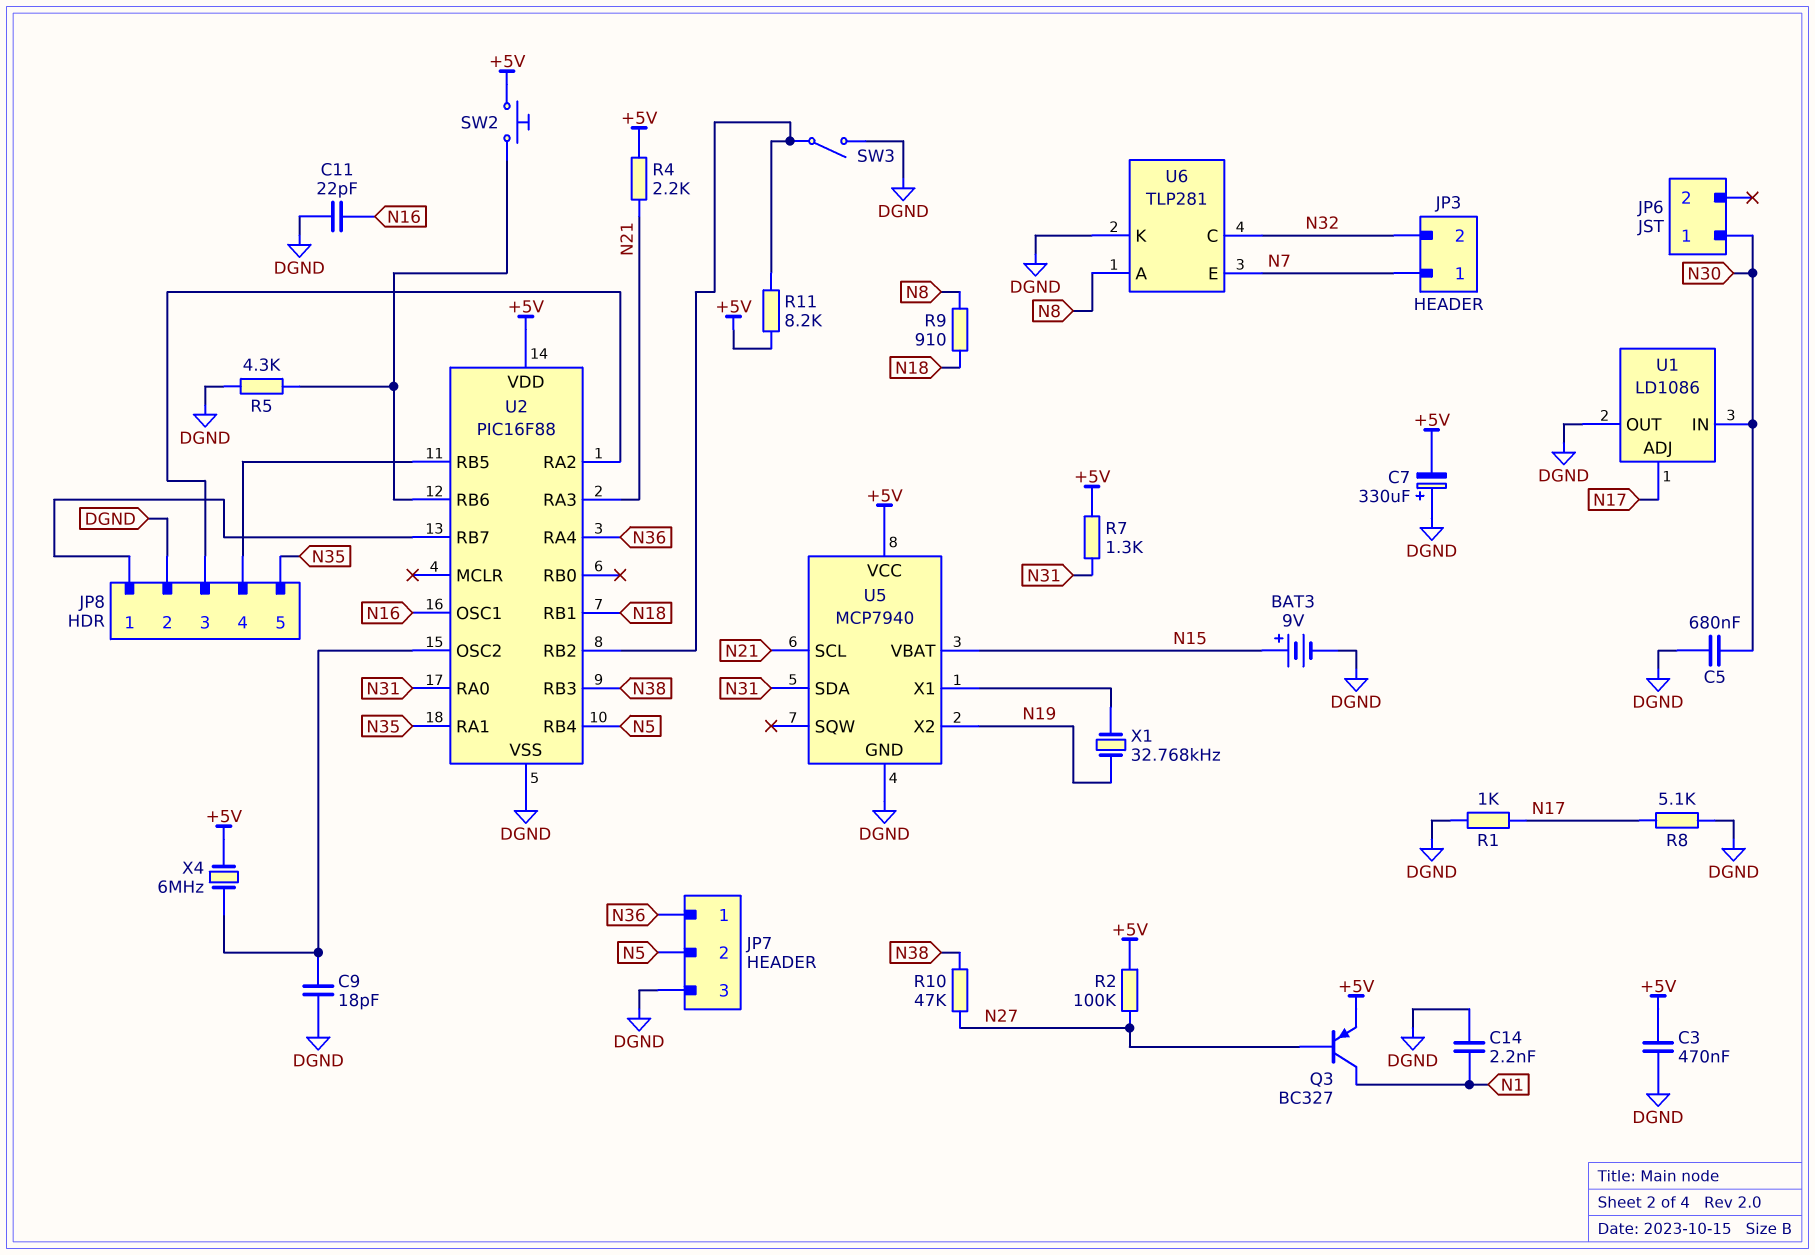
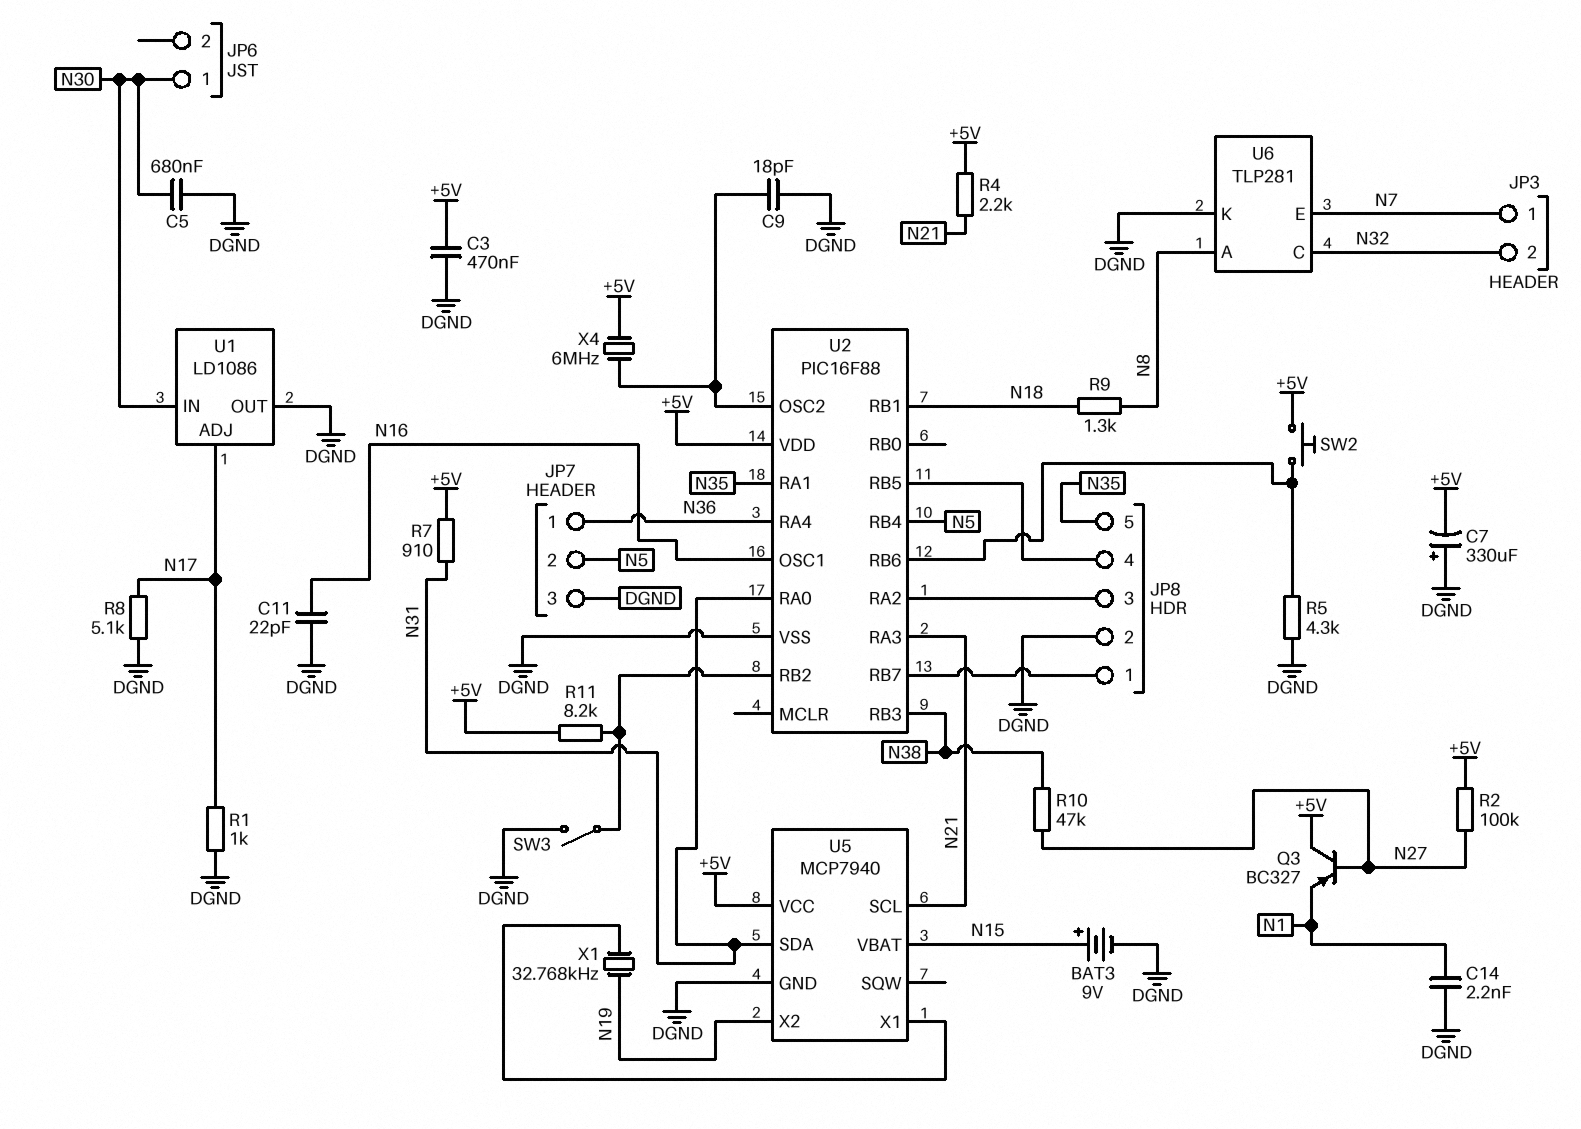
Q3: PNP BC327 (B N27, C N1, E +5V) -> PNP BC327 (B N27, C +5V, E N1)
R7: 1.3k (+5V, N31) -> 910 (+5V, N31)
R9: 910 (N8, N18) -> 1.3k (N8, N18)

